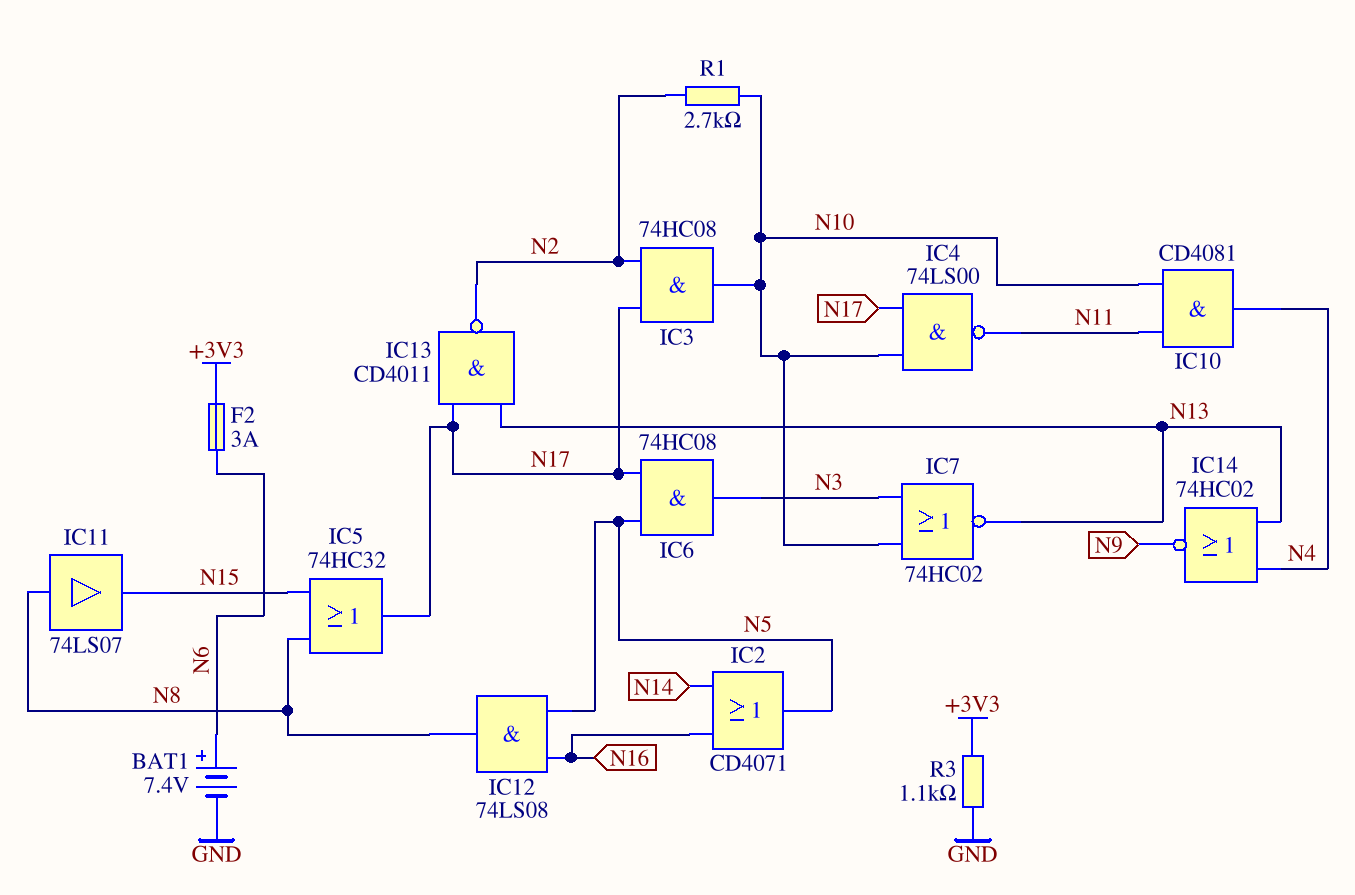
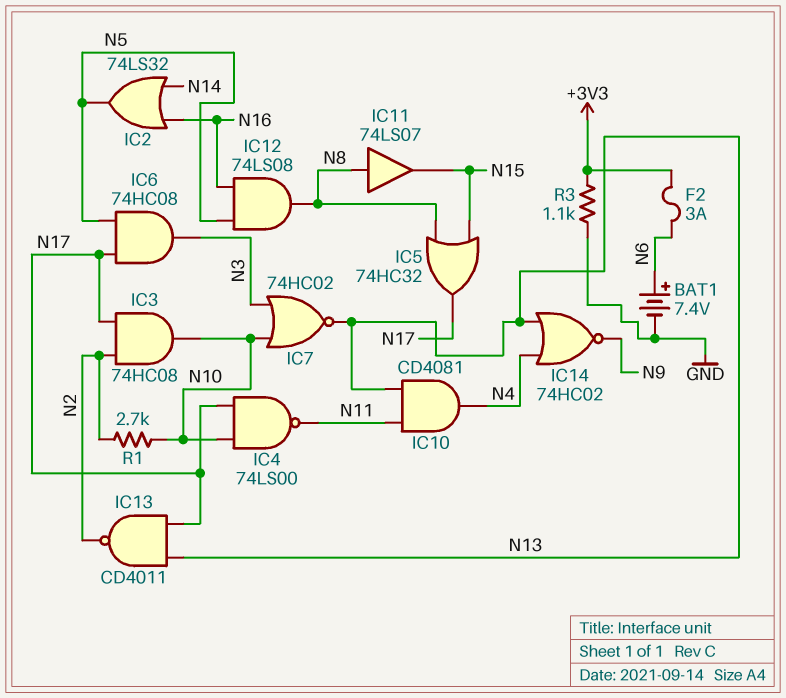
IC2: OR CD4071 (in N14, in N16, out N5) -> OR 74LS32 (in N14, in N16, out N5)
IC10: AND CD4081 (in N10, in N11, out N4) -> AND CD4081 (in N11, in N13, out N4)

